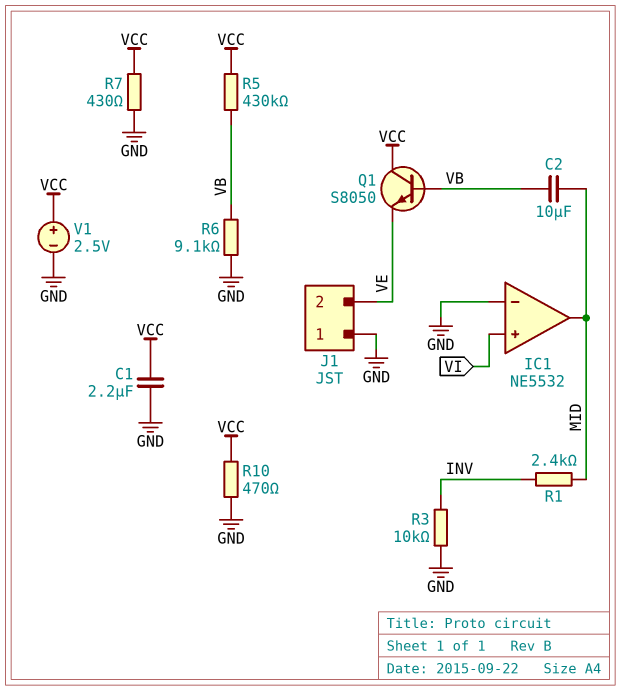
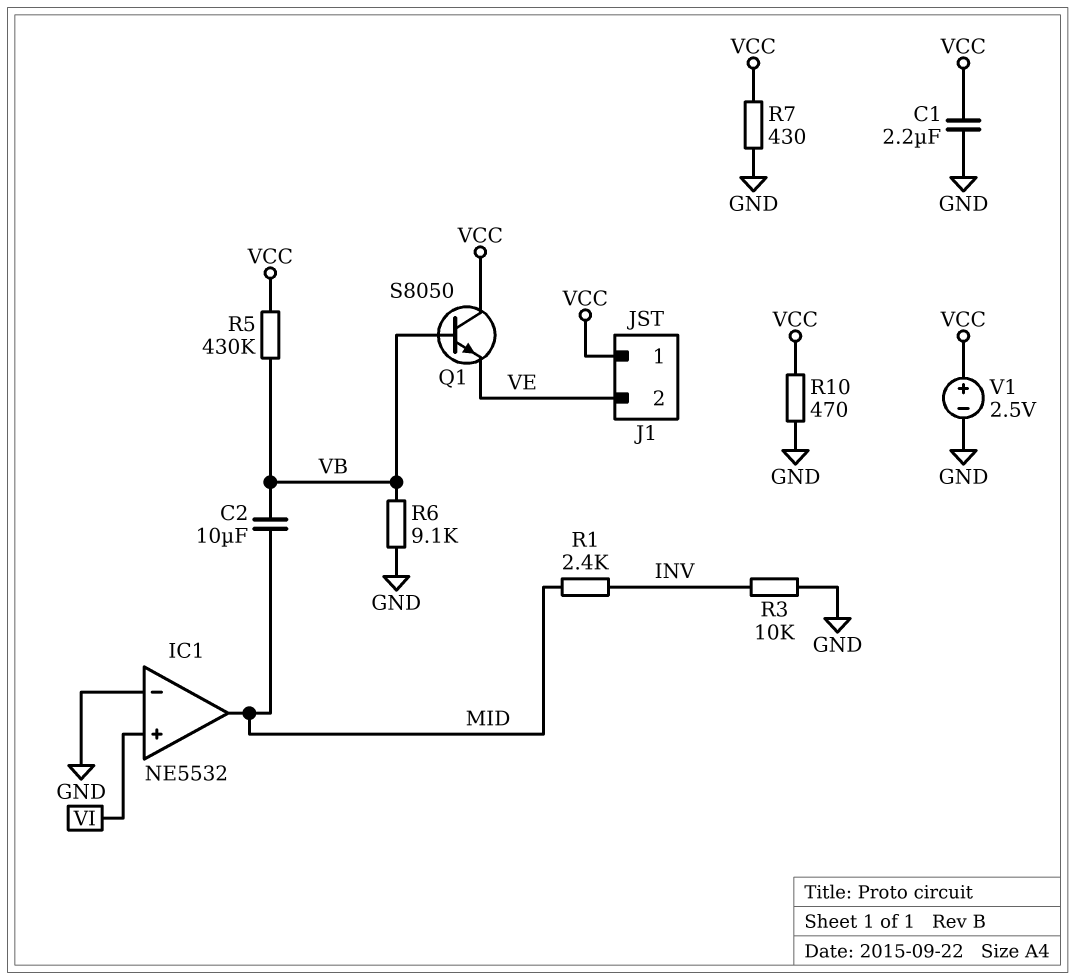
J1 pin 1: GND -> VCC

